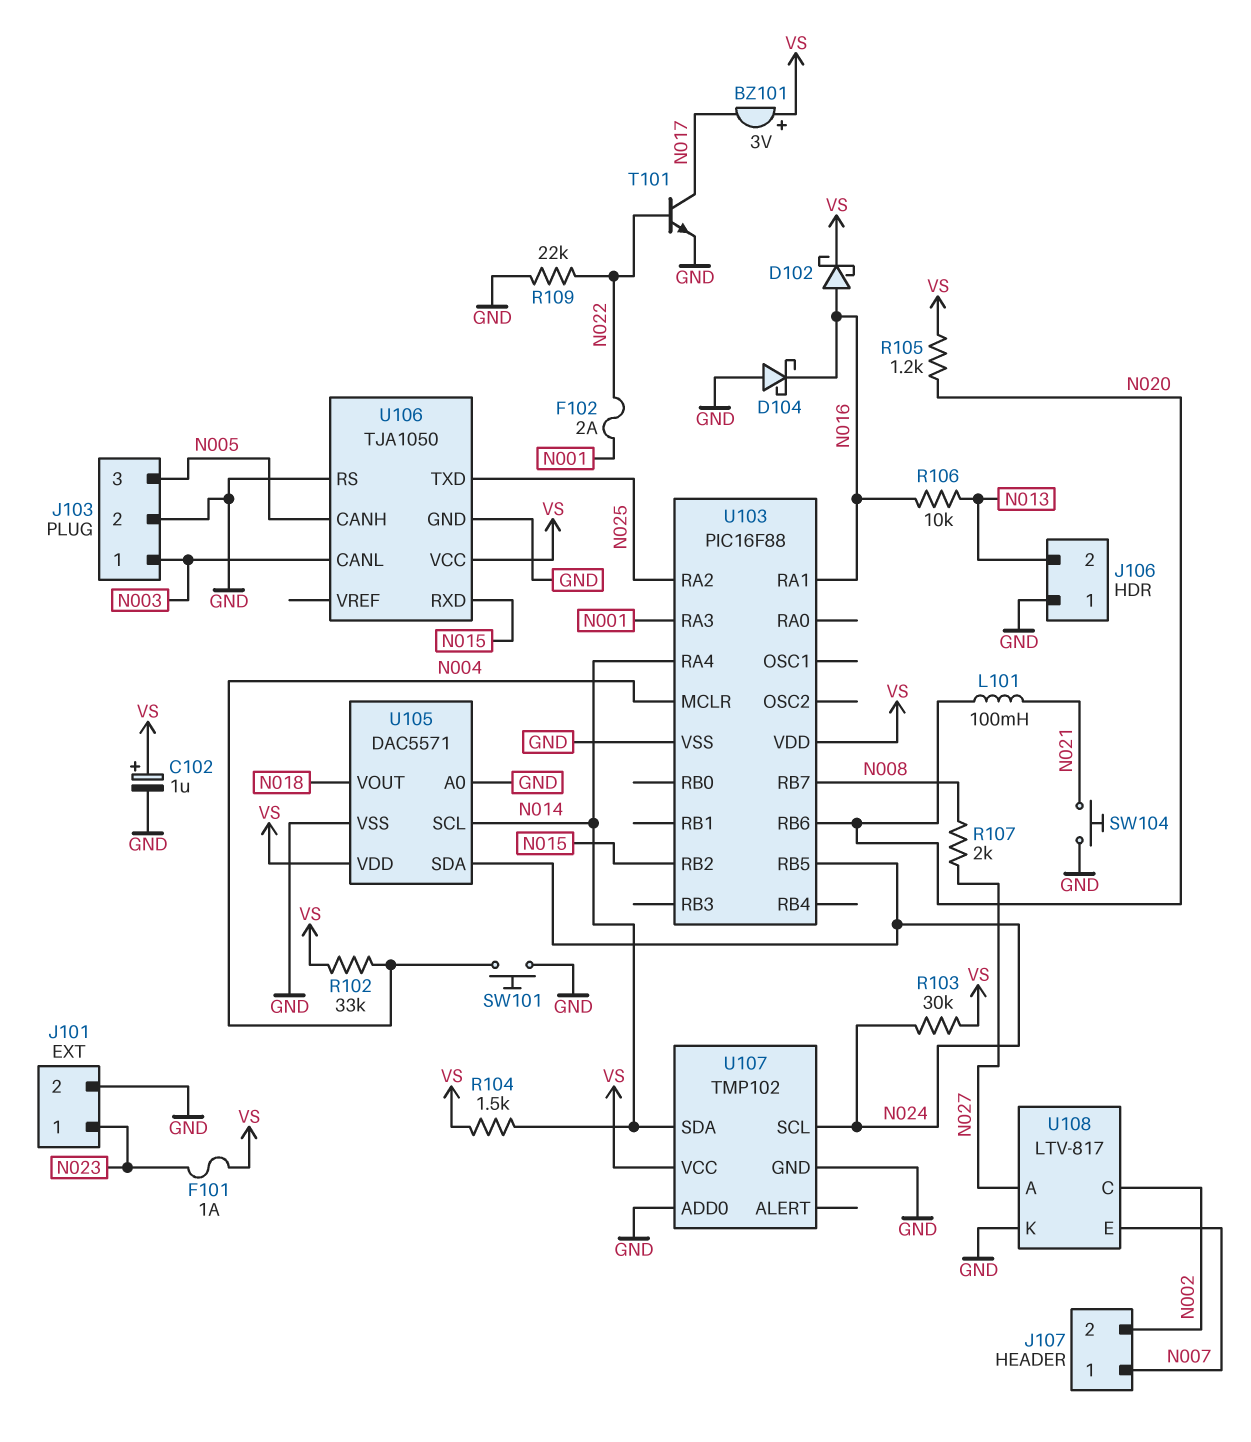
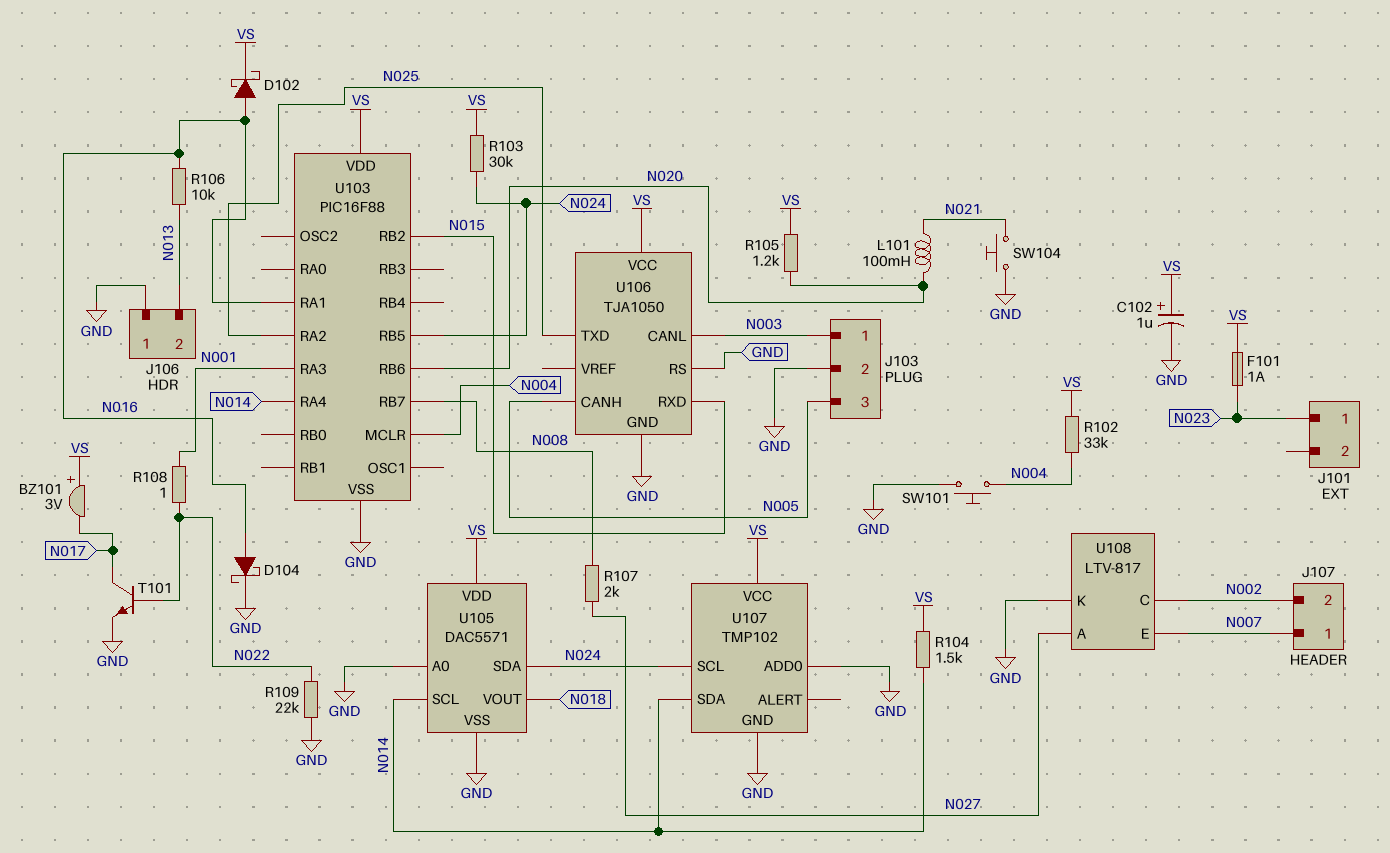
D104: schottky (A GND, K N016) -> schottky (A N016, K GND)
F102: 2A (N001, N022) -> none
J101 pin 2: GND -> none
R108: none -> 1 (N001, N022)

